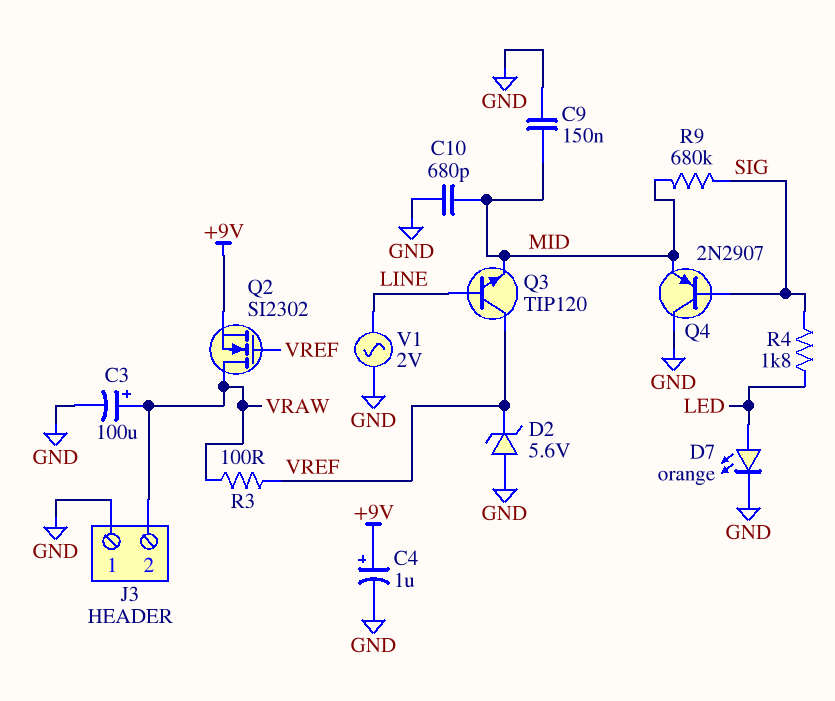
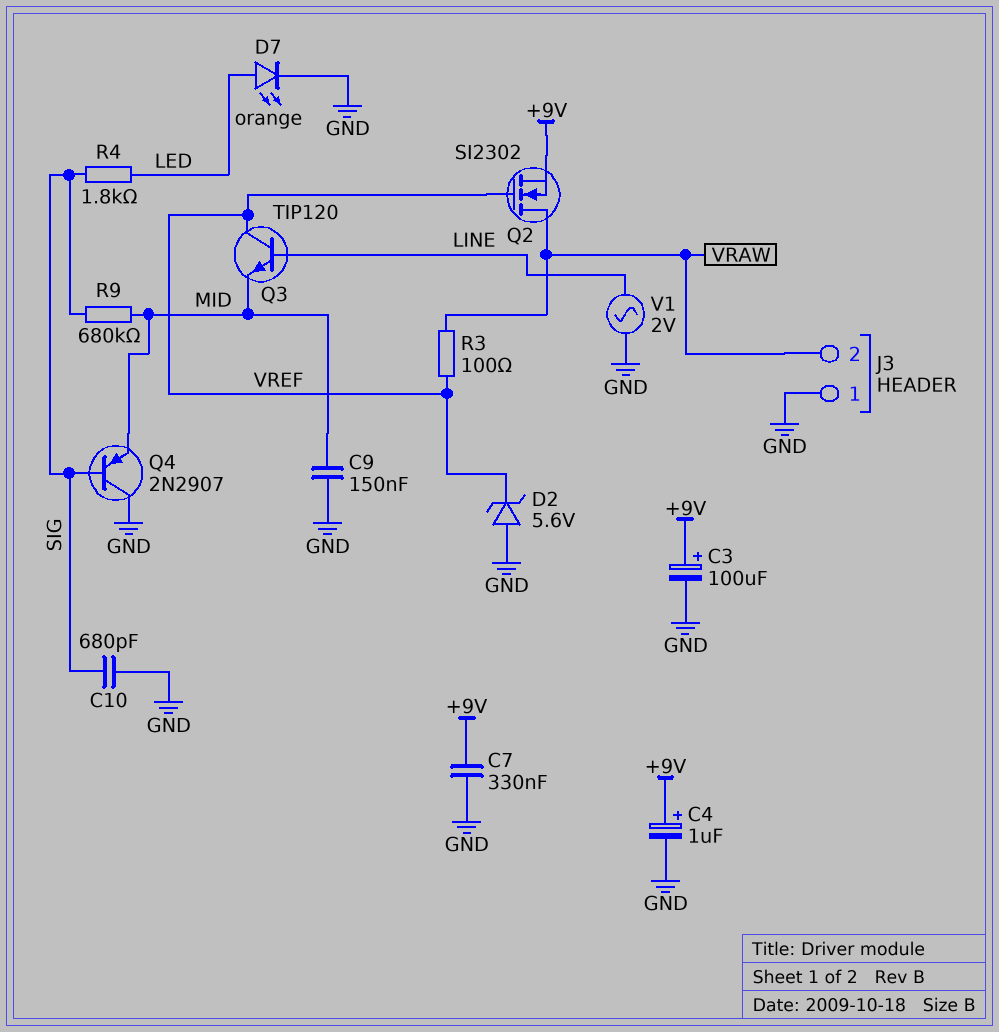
C3: 100uF (plus VRAW, minus GND) -> 100uF (plus +9V, minus GND)
C7: none -> 330nF (+9V, GND)
C10: 680pF (GND, MID) -> 680pF (GND, SIG)

